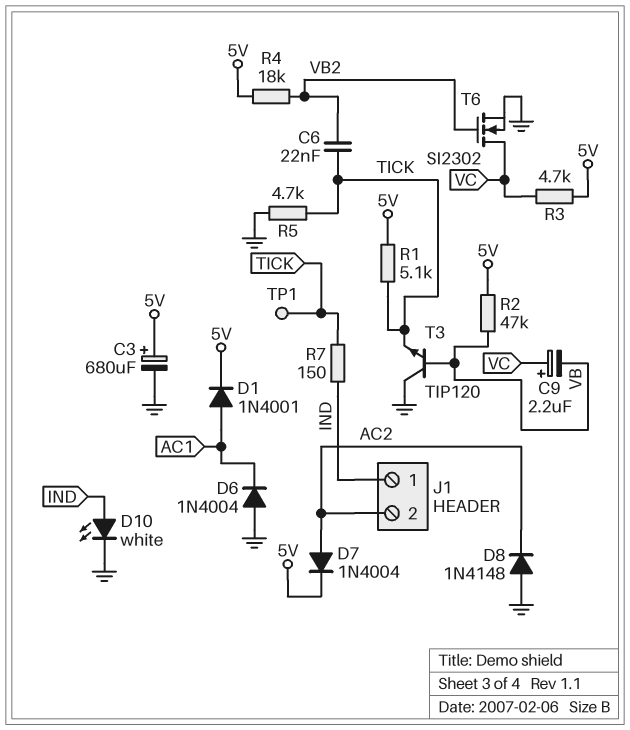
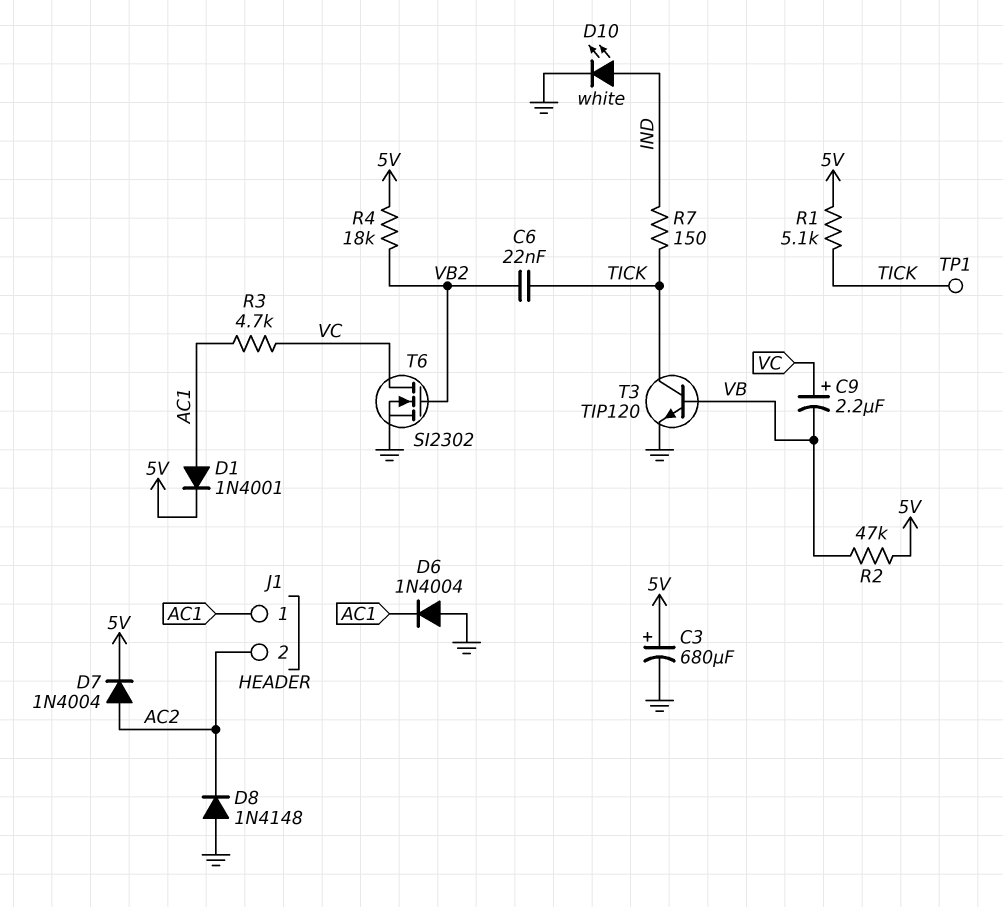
J1 pin 1: IND -> AC1
R3: 4.7k (5V, VC) -> 4.7k (AC1, VC)
R5: 4.7k (GND, TICK) -> none
T3: NPN TIP120 (B VB, C GND, E TICK) -> NPN TIP120 (B VB, C TICK, E GND)

